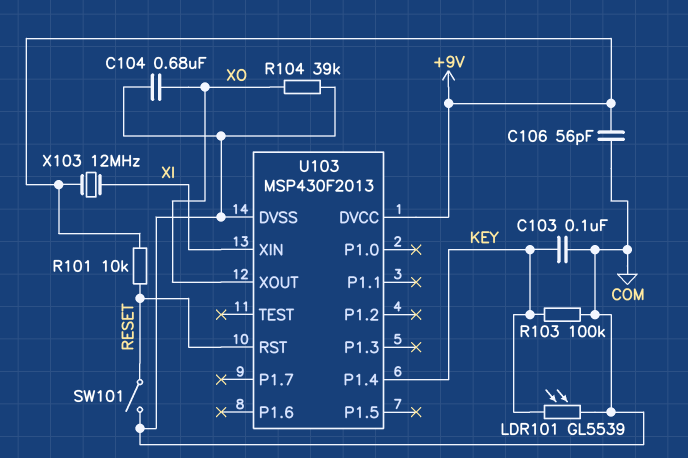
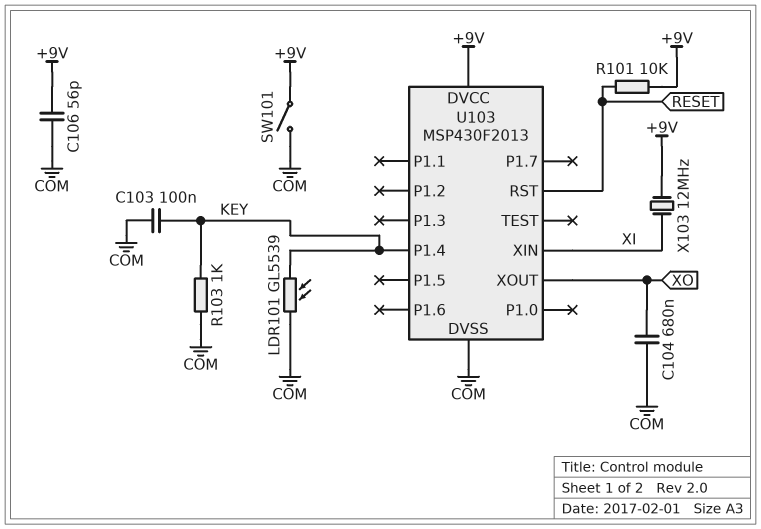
R103: 100k (COM, KEY) -> 1k (COM, KEY)
R104: 39k (COM, XO) -> none
SW101: switch (COM, RESET) -> switch (+9V, COM)

